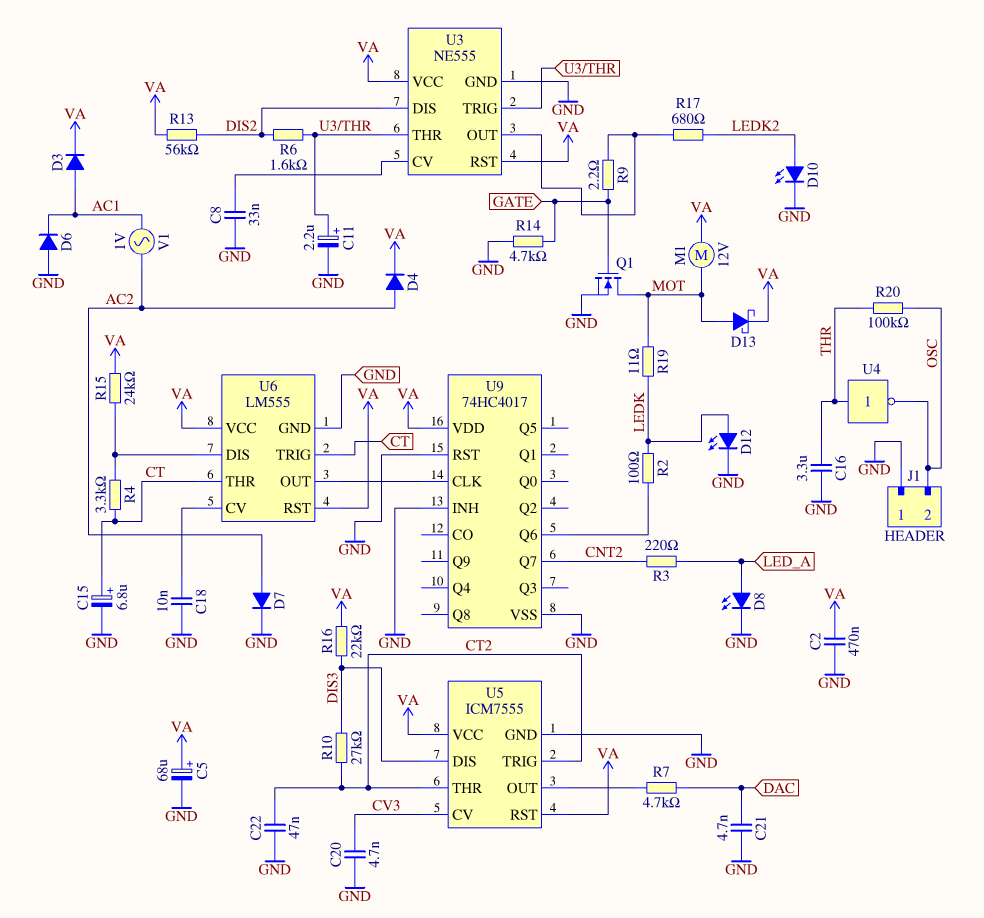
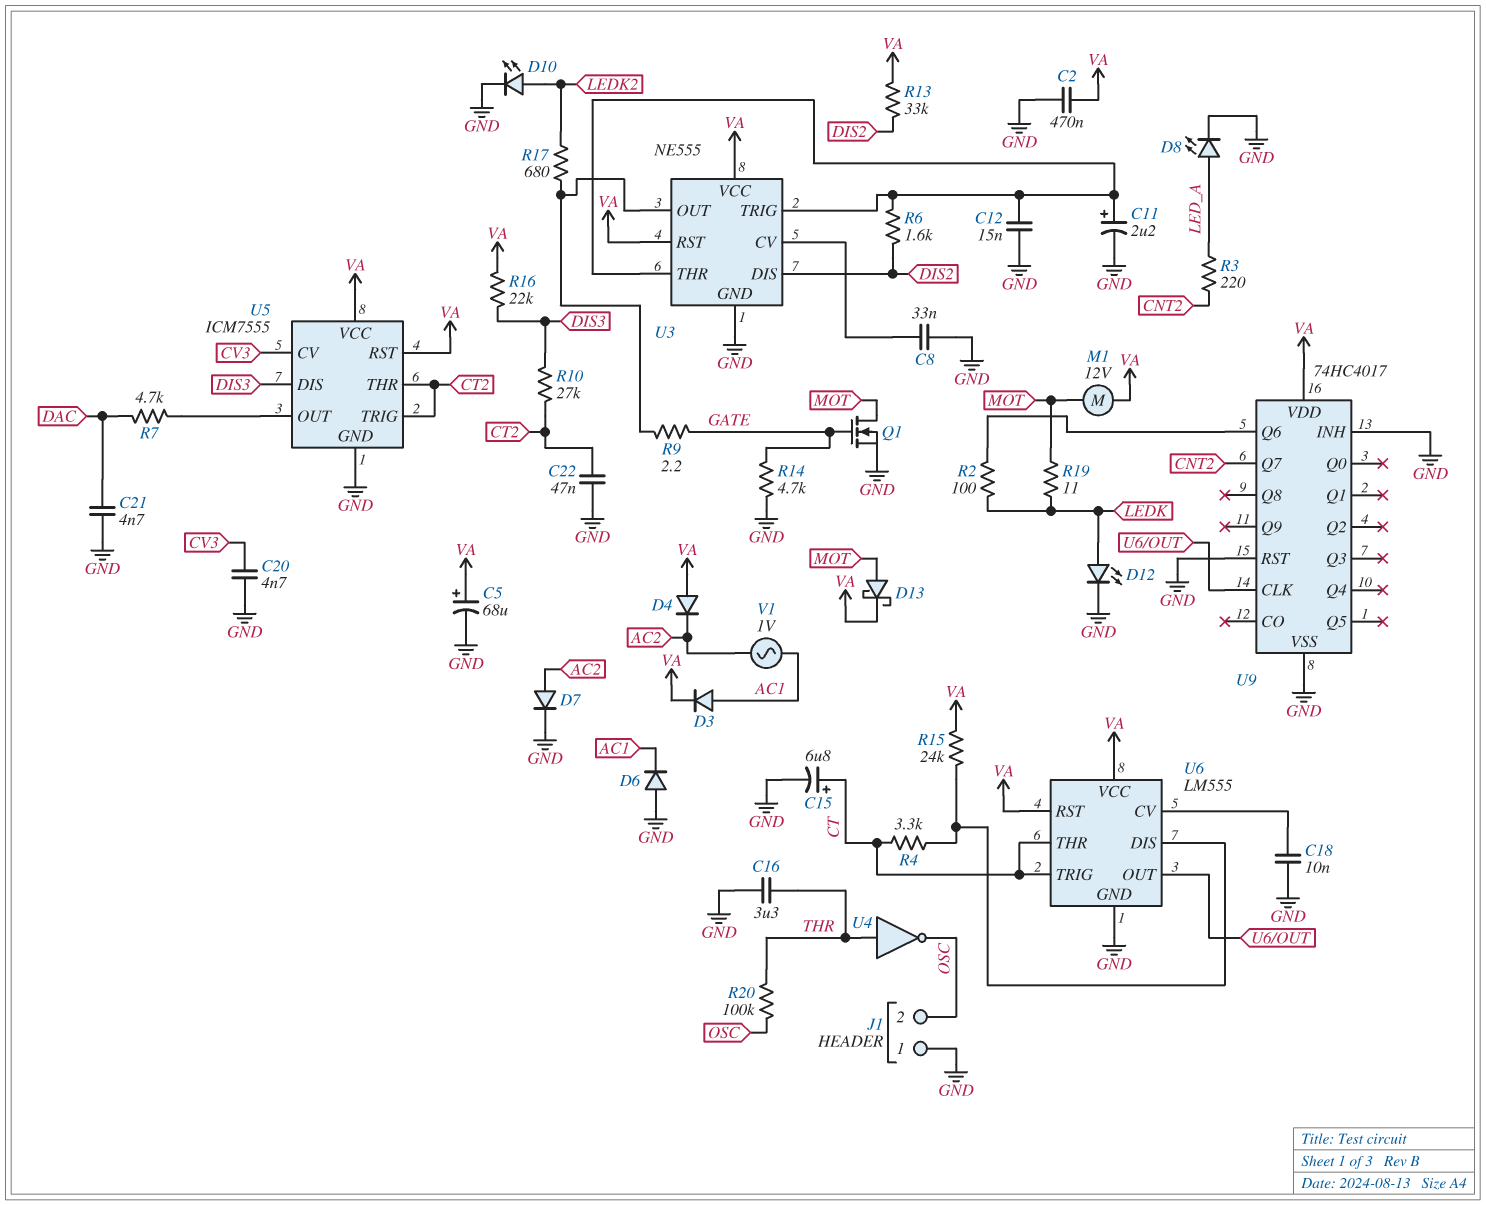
C12: none -> 15nF (GND, U3/THR)
D4: diode (A AC2, K VA) -> diode (A VA, K AC2)
R13: 56k (DIS2, VA) -> 33k (DIS2, VA)

